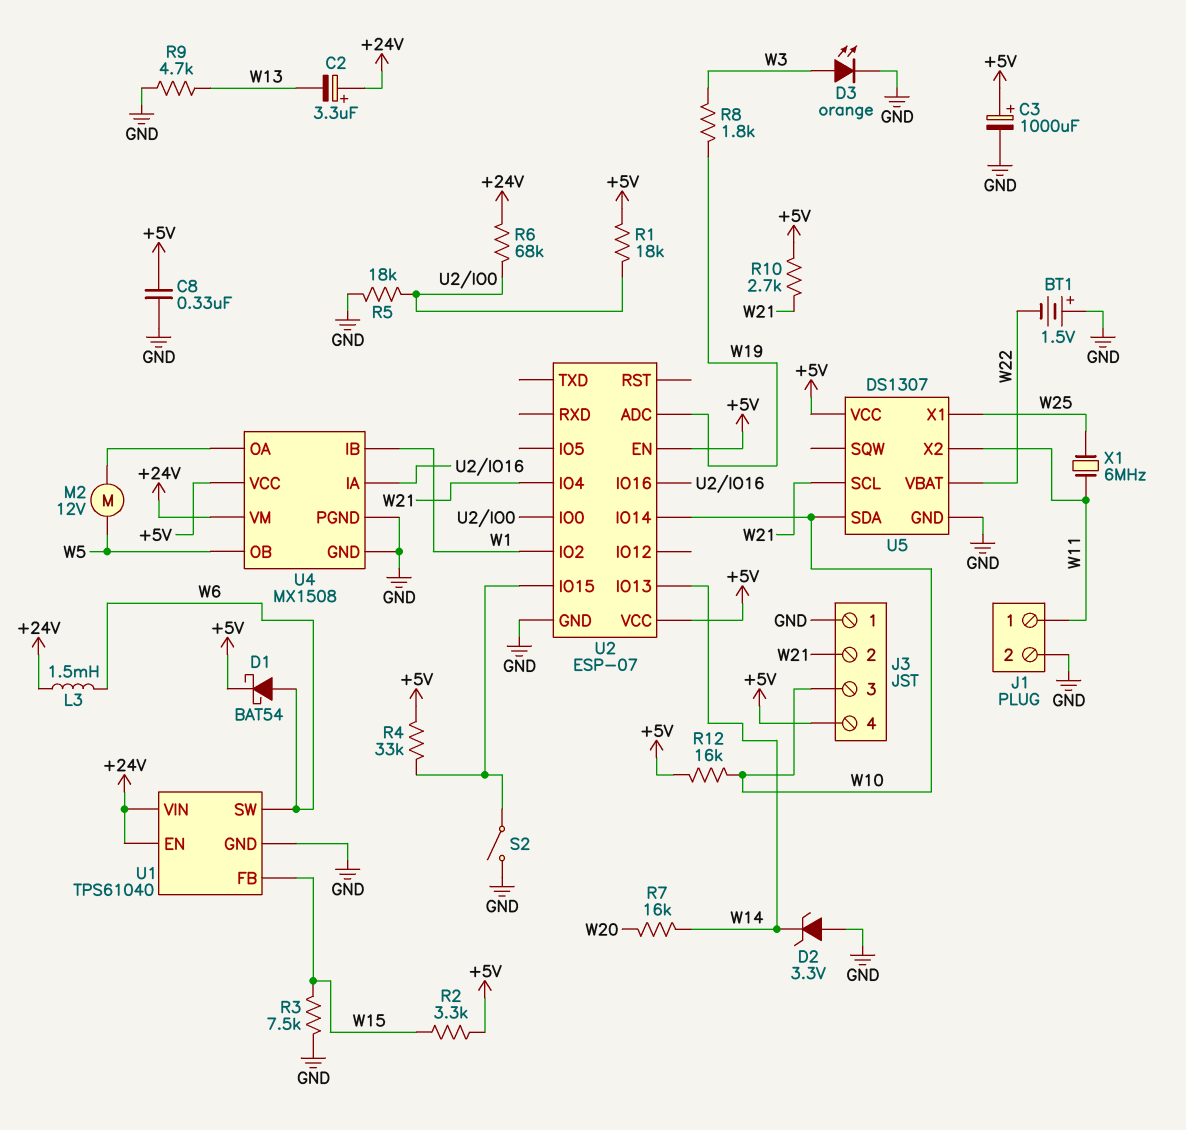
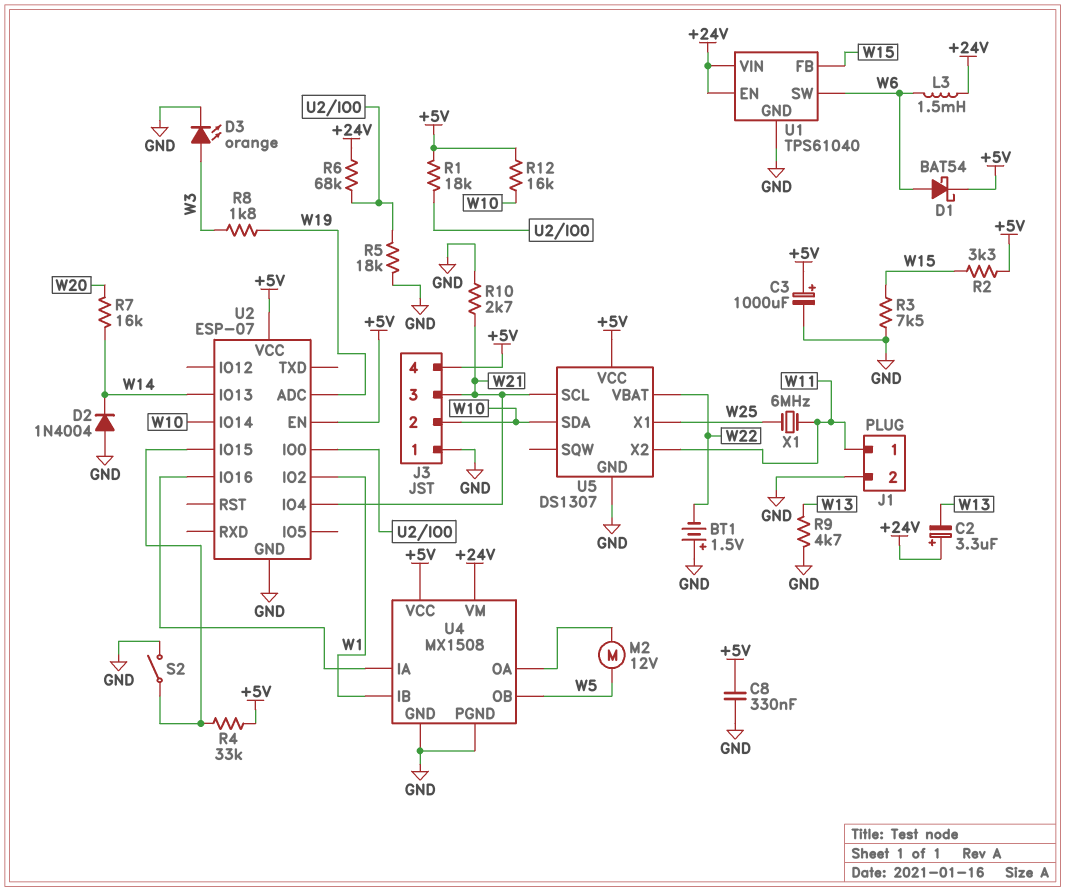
D2: zener 3.3V (A GND, K W14) -> diode 1N4004 (A GND, K W14)
J3 pin 2: W21 -> W10
J3 pin 3: W10 -> W21
R10: 2.7k (+5V, W21) -> 2.7k (GND, W21)

